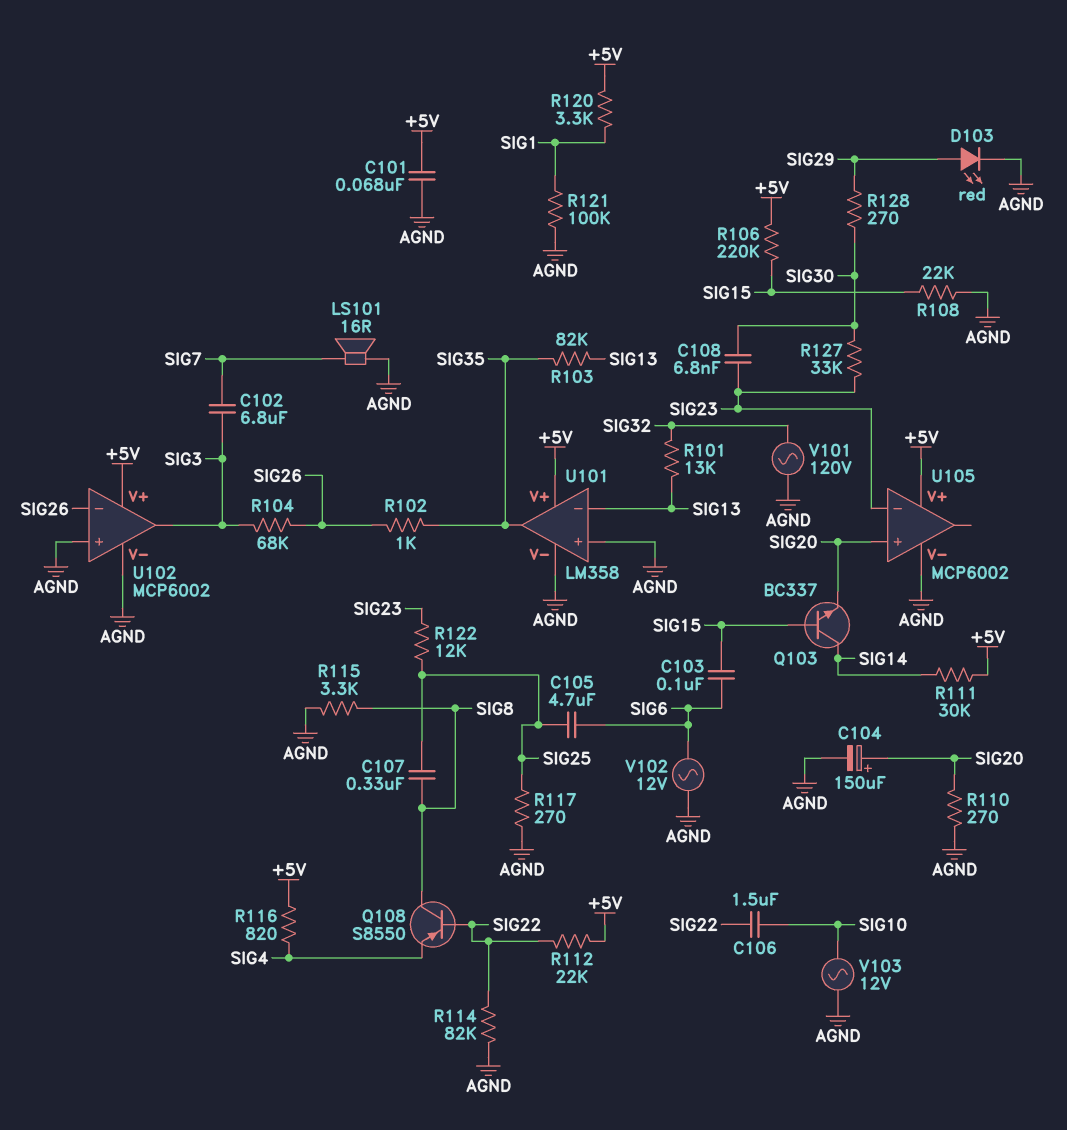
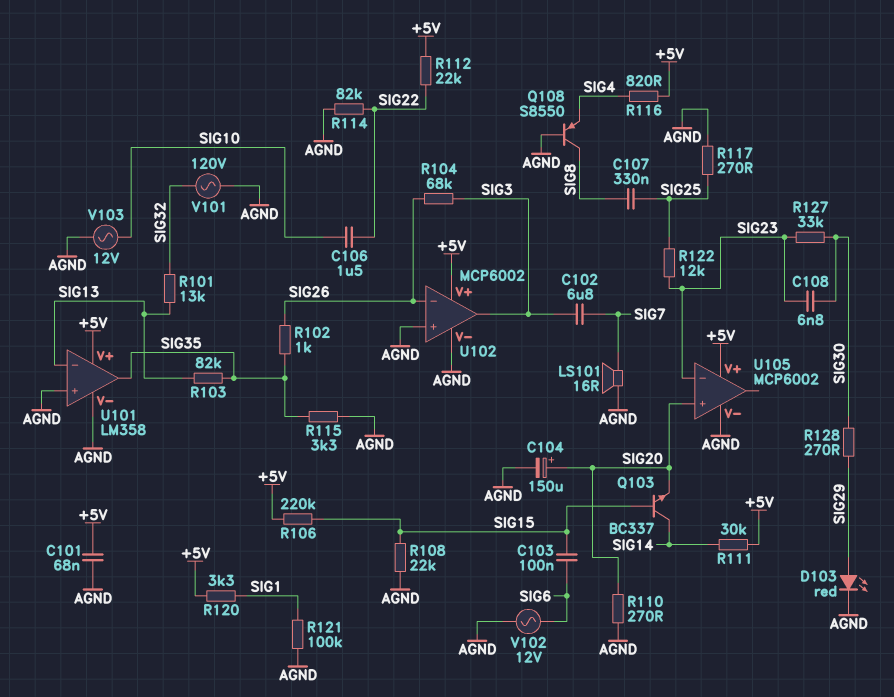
C105: 4.7uF (SIG6, SIG25) -> none
Q108: PNP S8550 (B SIG22, C SIG8, E SIG4) -> PNP S8550 (B AGND, C SIG8, E SIG4)
R115: 3.3k (AGND, SIG8) -> 3.3k (AGND, SIG35)

